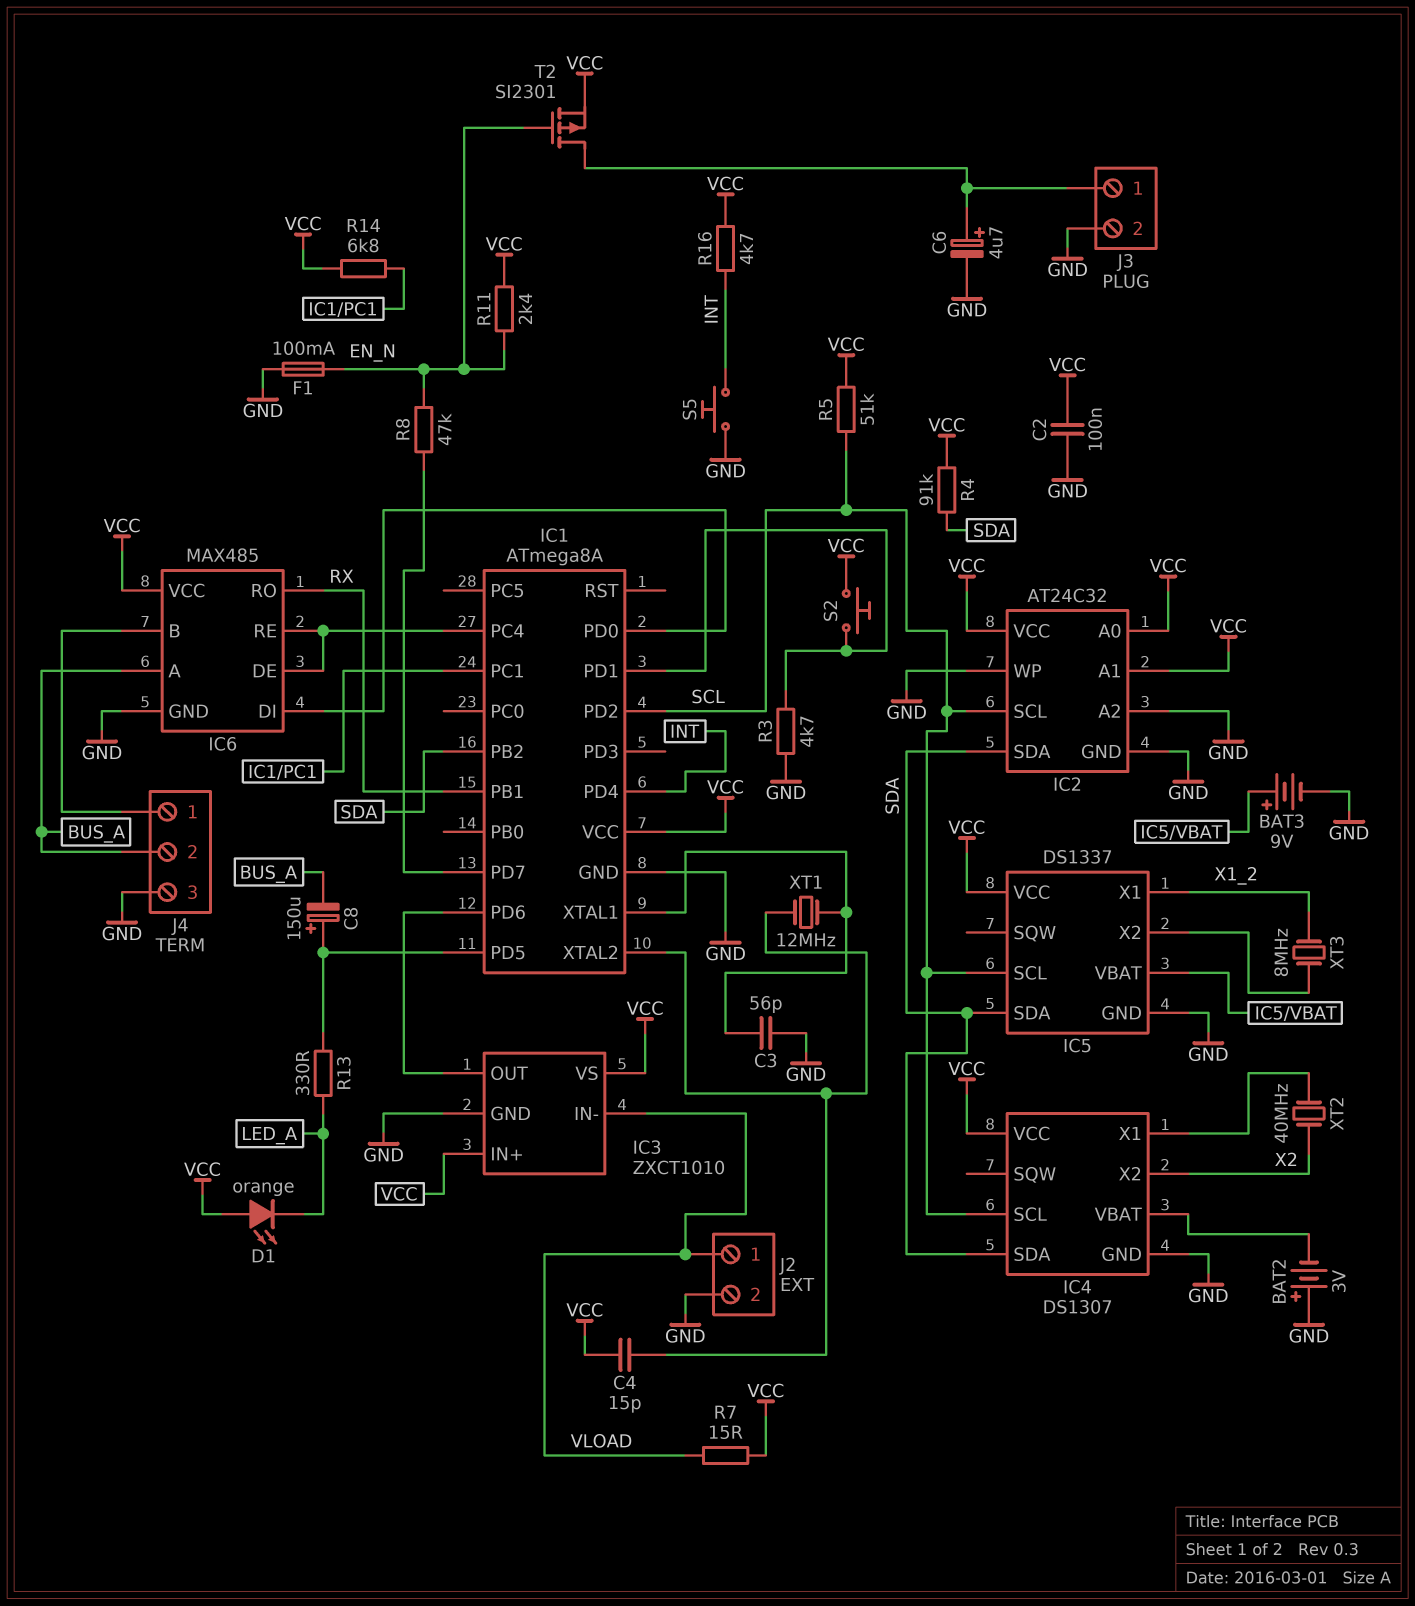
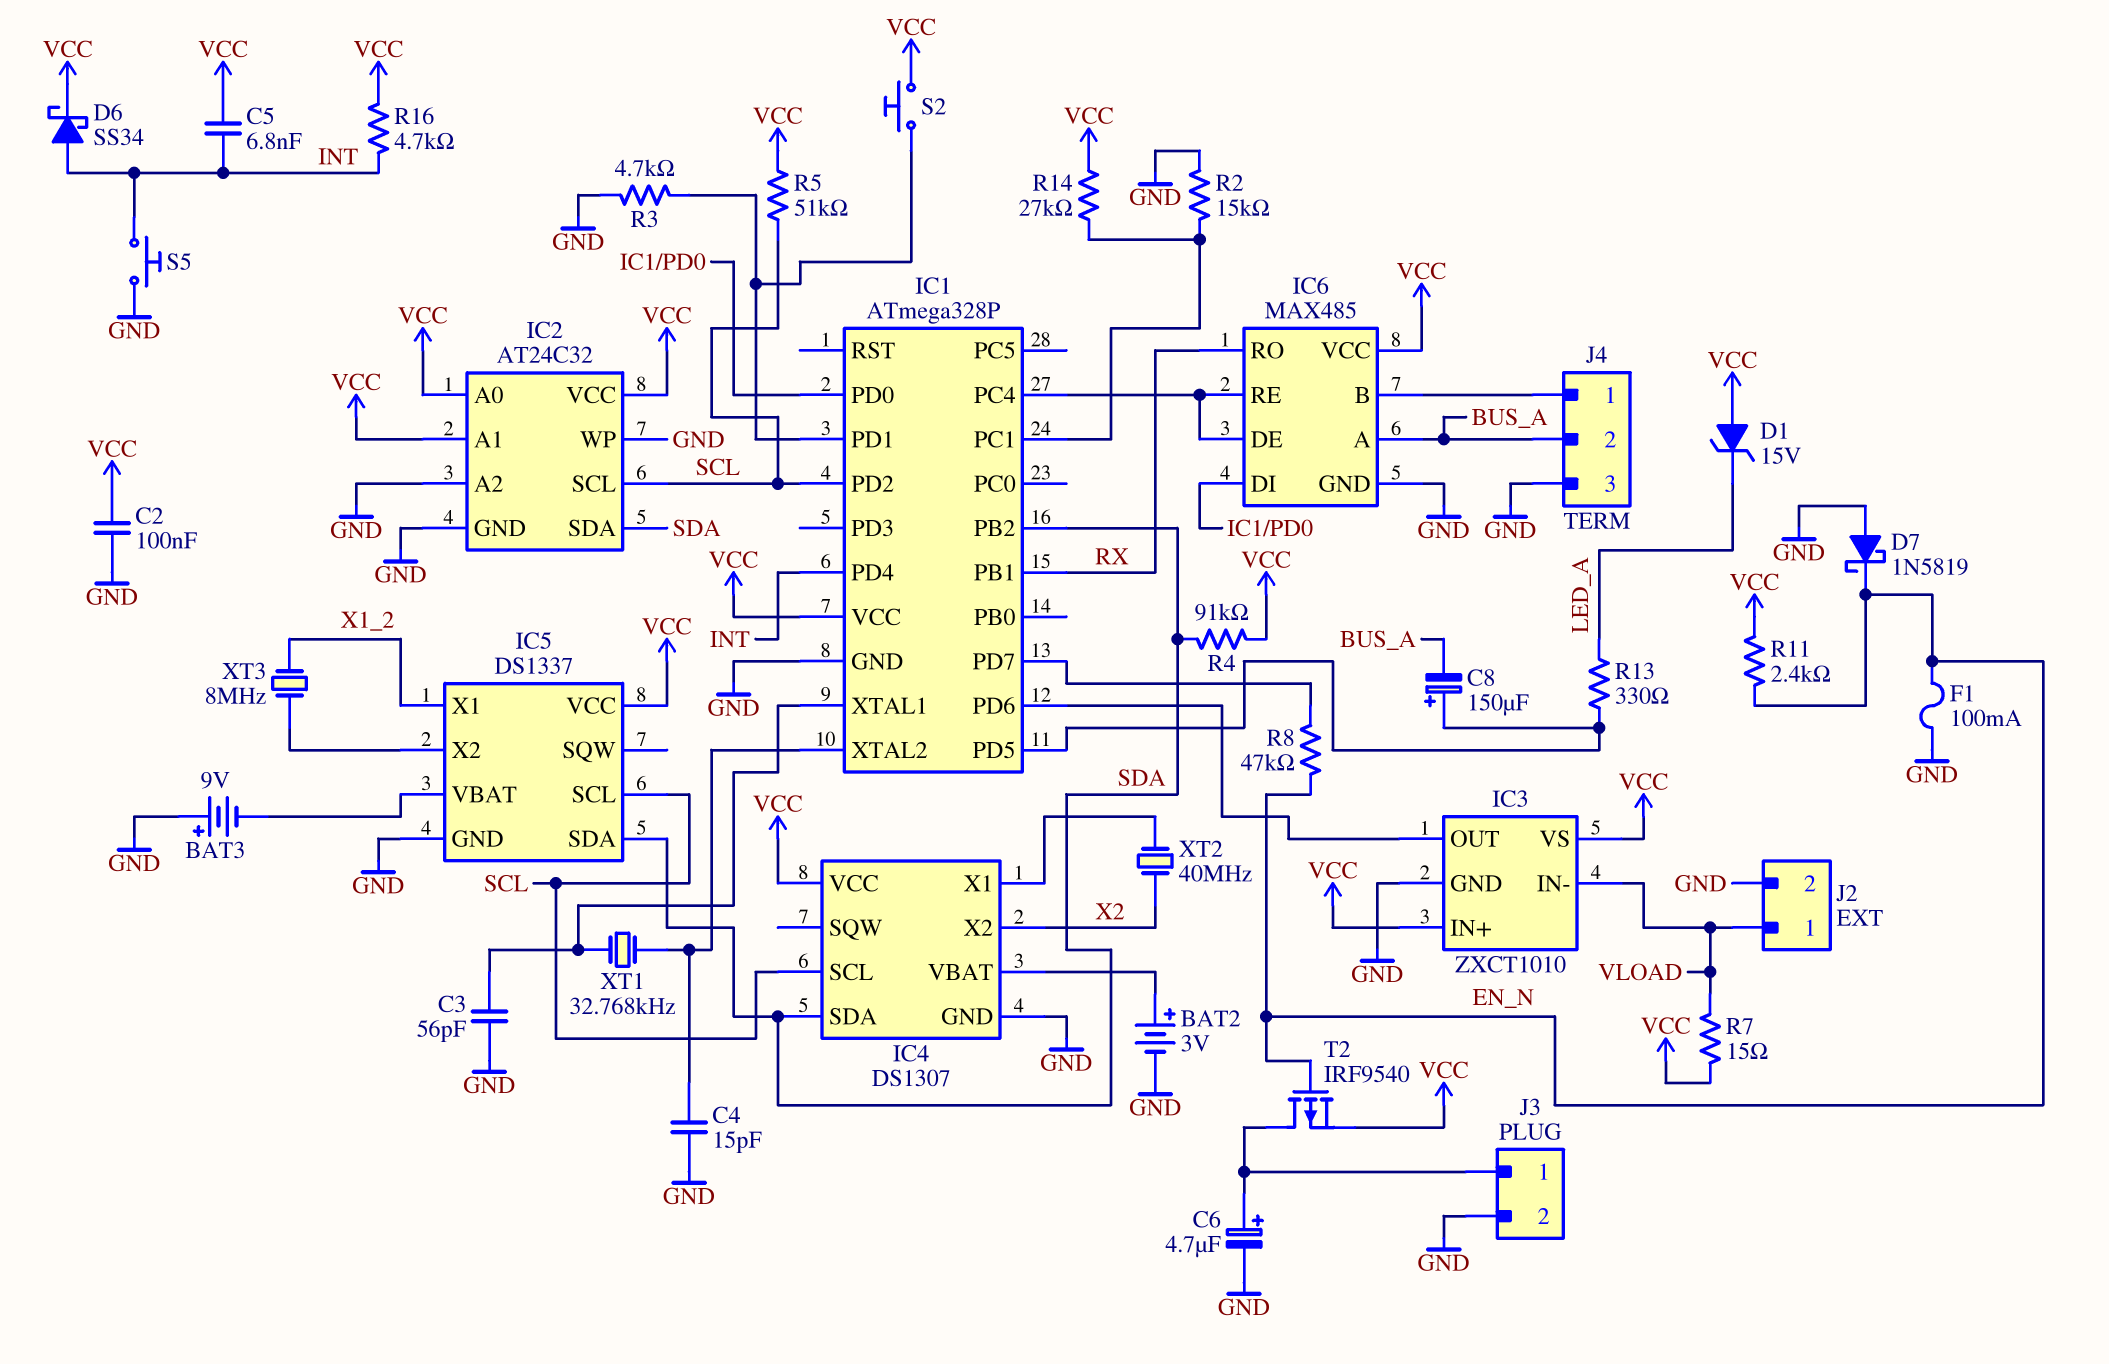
BAT2: 3V (plus GND, minus IC4/VBAT) -> 3V (plus IC4/VBAT, minus GND)
BAT3: 9V (plus IC5/VBAT, minus GND) -> 9V (plus GND, minus IC5/VBAT)
C4: 15pF (IC1/XTAL2, VCC) -> 15pF (GND, IC1/XTAL2)
C5: none -> 6.8nF (INT, VCC)
D1: LED orange (A VCC, K LED_A) -> zener 15V (A VCC, K LED_A)
D6: none -> schottky SS34 (A INT, K VCC)
D7: none -> schottky 1N5819 (A GND, K EN_N)
IC1: ATmega8A -> ATmega328P
R2: none -> 15k (GND, IC1/PC1)
R14: 6.8k (IC1/PC1, VCC) -> 27k (IC1/PC1, VCC)
T2: PMOS SI2301 (G EN_N, D J3/1, S VCC) -> PMOS IRF9540 (G EN_N, D J3/1, S VCC)
XT1: 12MHz (IC1/XTAL1, IC1/XTAL2) -> 32.768kHz (IC1/XTAL1, IC1/XTAL2)

